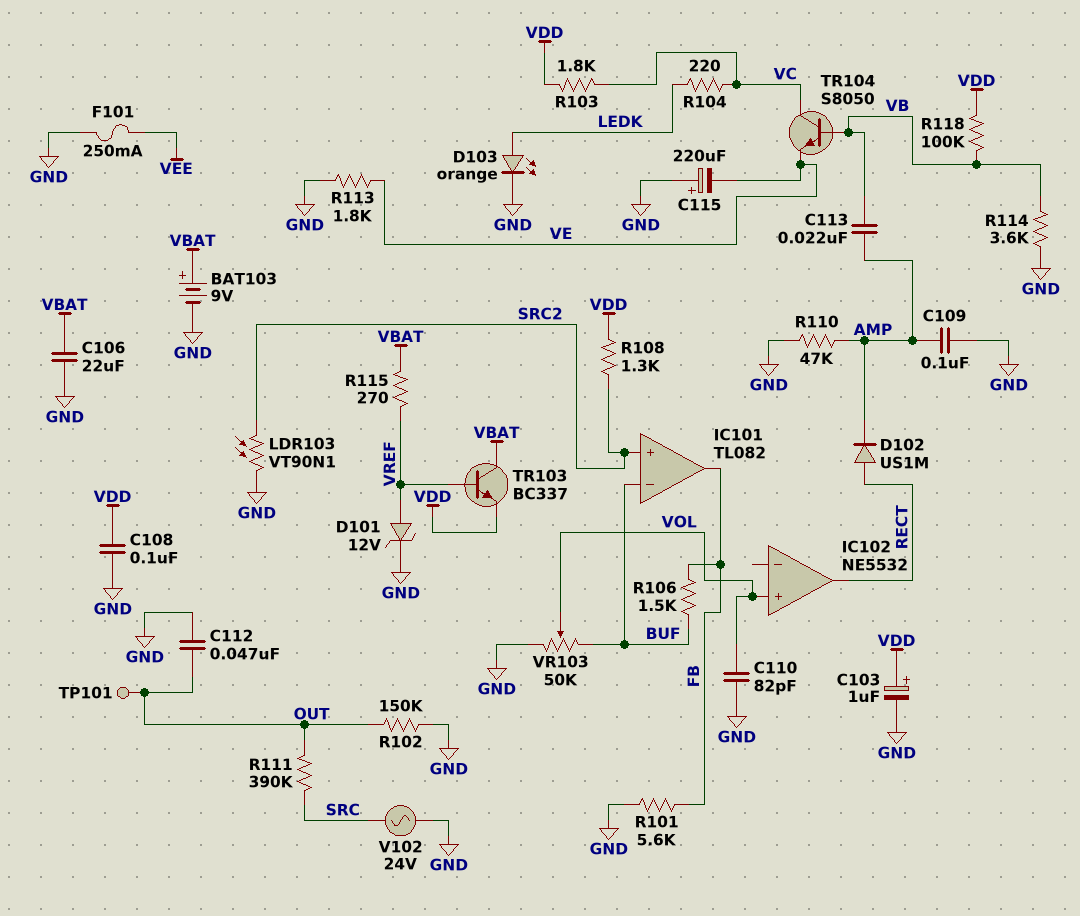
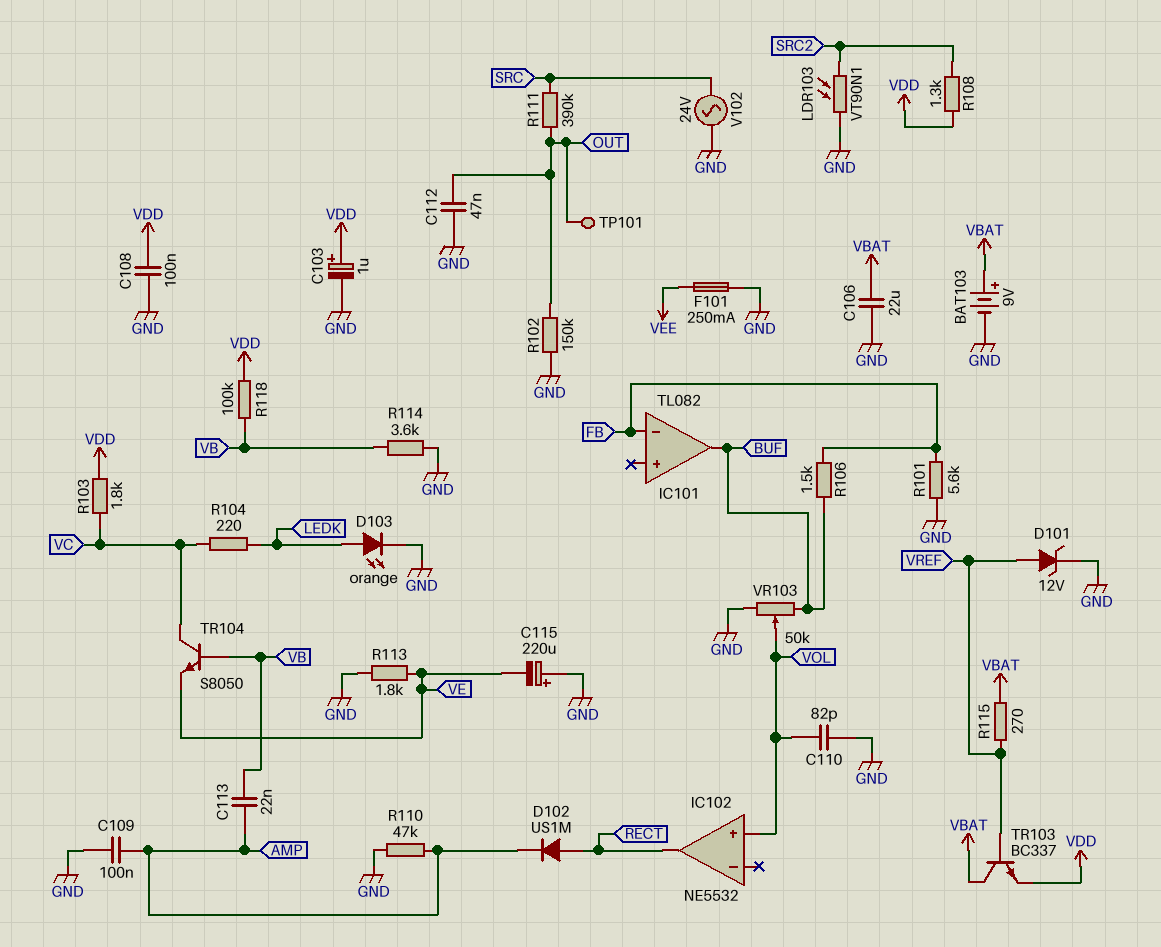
IC101 pin in+: SRC2 -> none
IC101 pin in-: BUF -> FB
IC101 pin out: FB -> BUF

